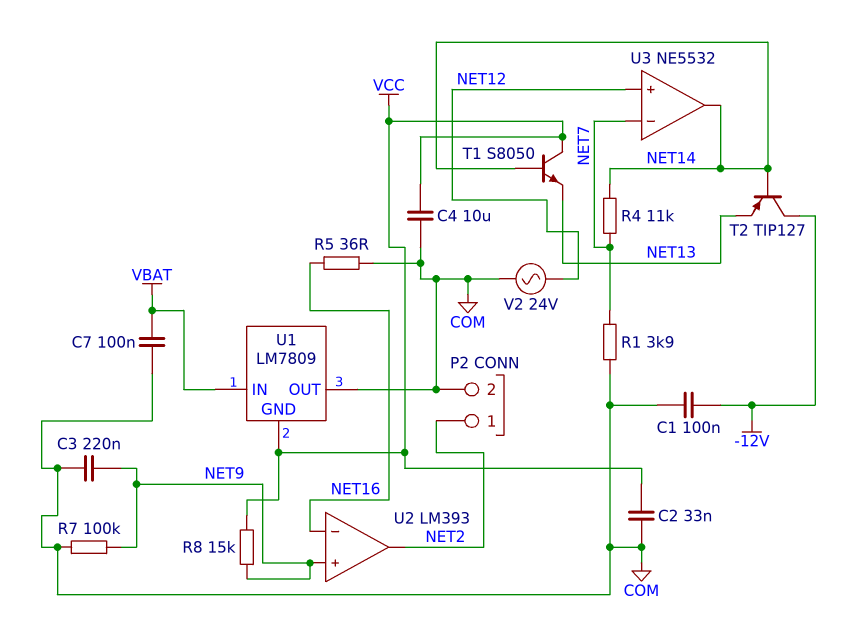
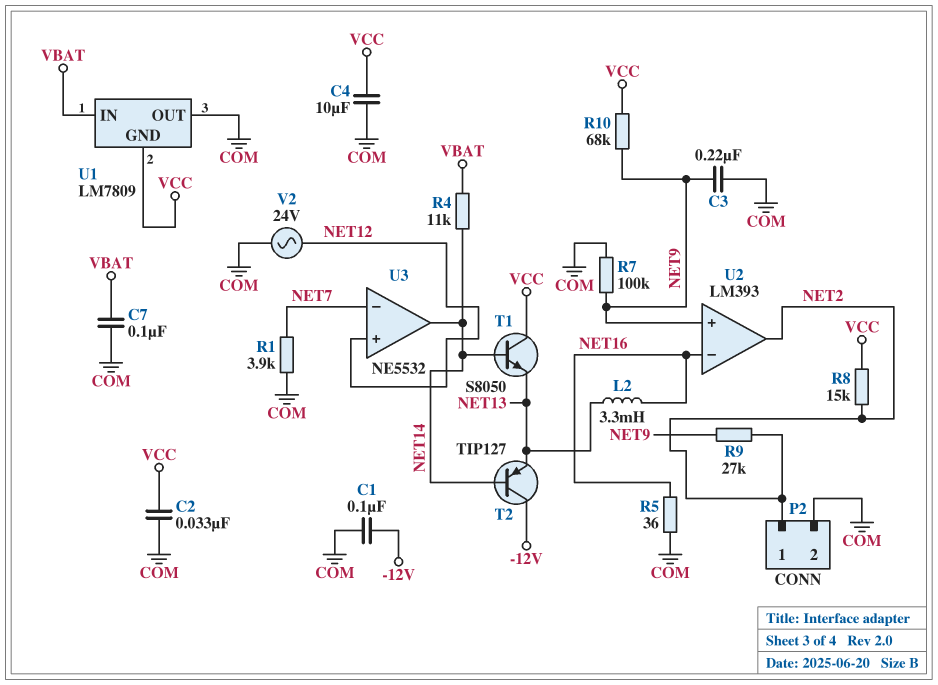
L2: none -> 3.3mH (NET13, NET16)
R4: 11k (NET7, NET14) -> 11k (NET14, VBAT)
R8: 15k (NET9, VCC) -> 15k (NET2, VCC)
R9: none -> 27k (NET2, NET9)
R10: none -> 68k (NET9, VCC)

